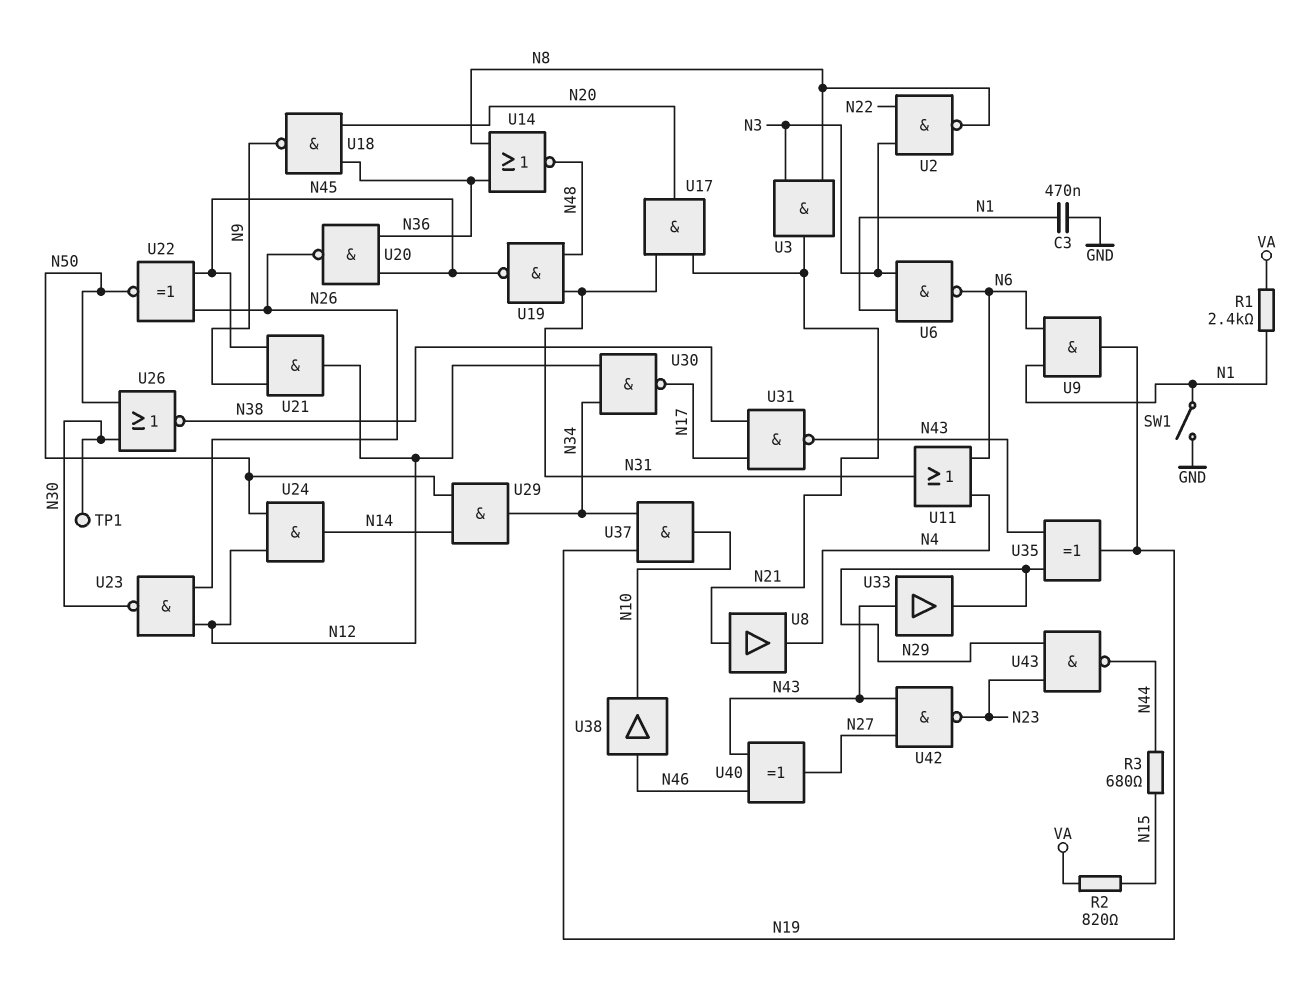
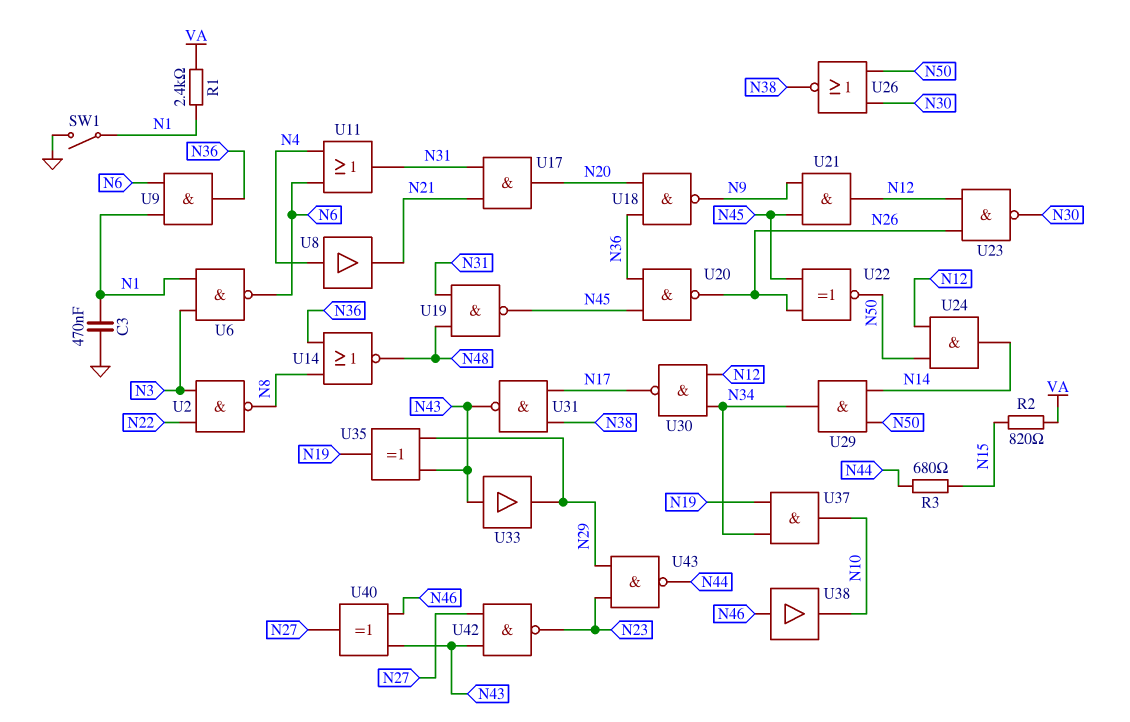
TP1: test point (N30) -> none
U3: AND (in N3, in N8, out N21) -> none
U8: buffer (in N21, out N4) -> buffer (in N4, out N21)
U9: AND (in N1, in N6, out N19) -> AND (in N1, in N6, out N36)

